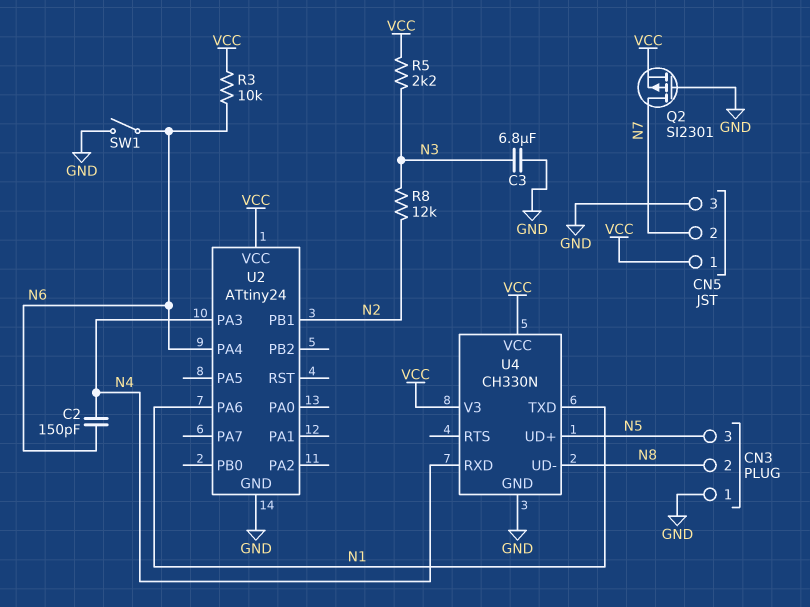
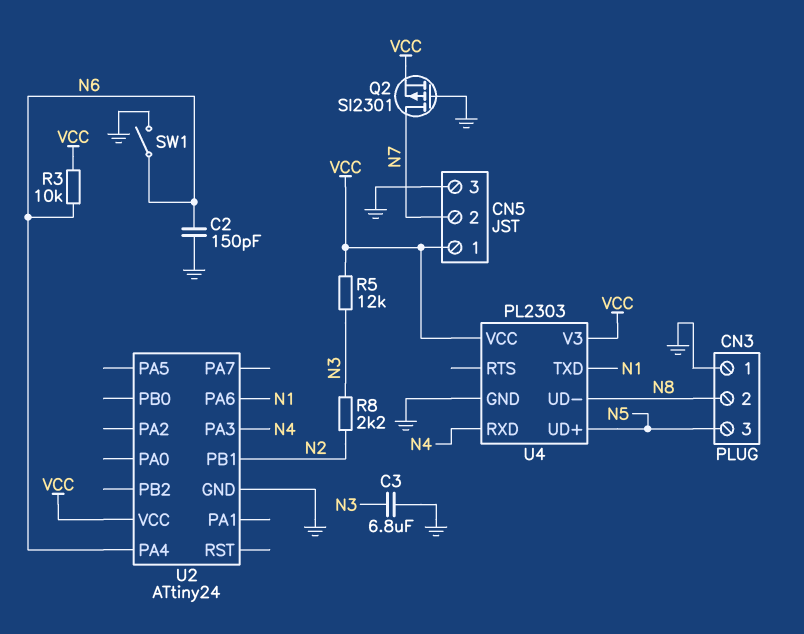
C2: 150pF (N4, N6) -> 150pF (GND, N6)
R5: 2.2k (N3, VCC) -> 12k (N3, VCC)
R8: 12k (N2, N3) -> 2.2k (N2, N3)
U4: CH330N -> PL2303

